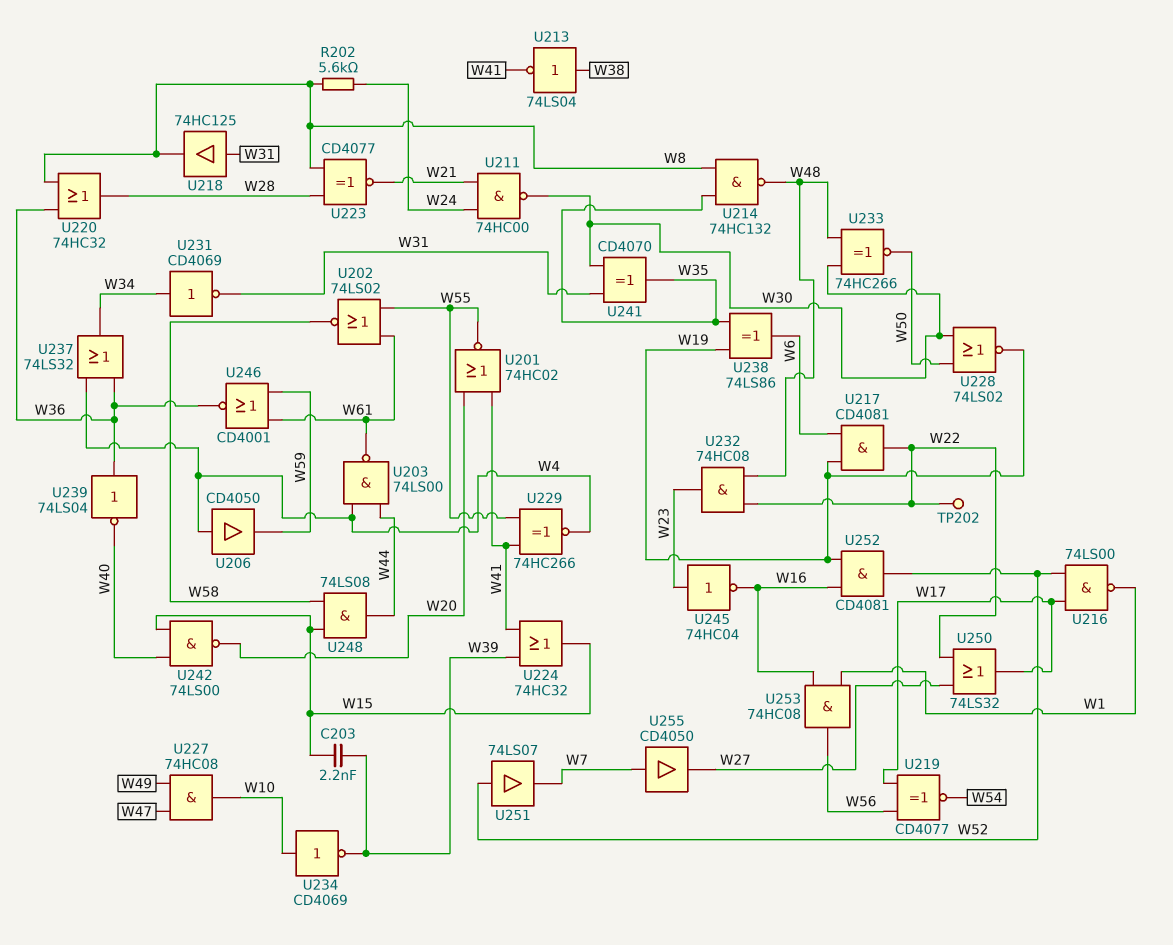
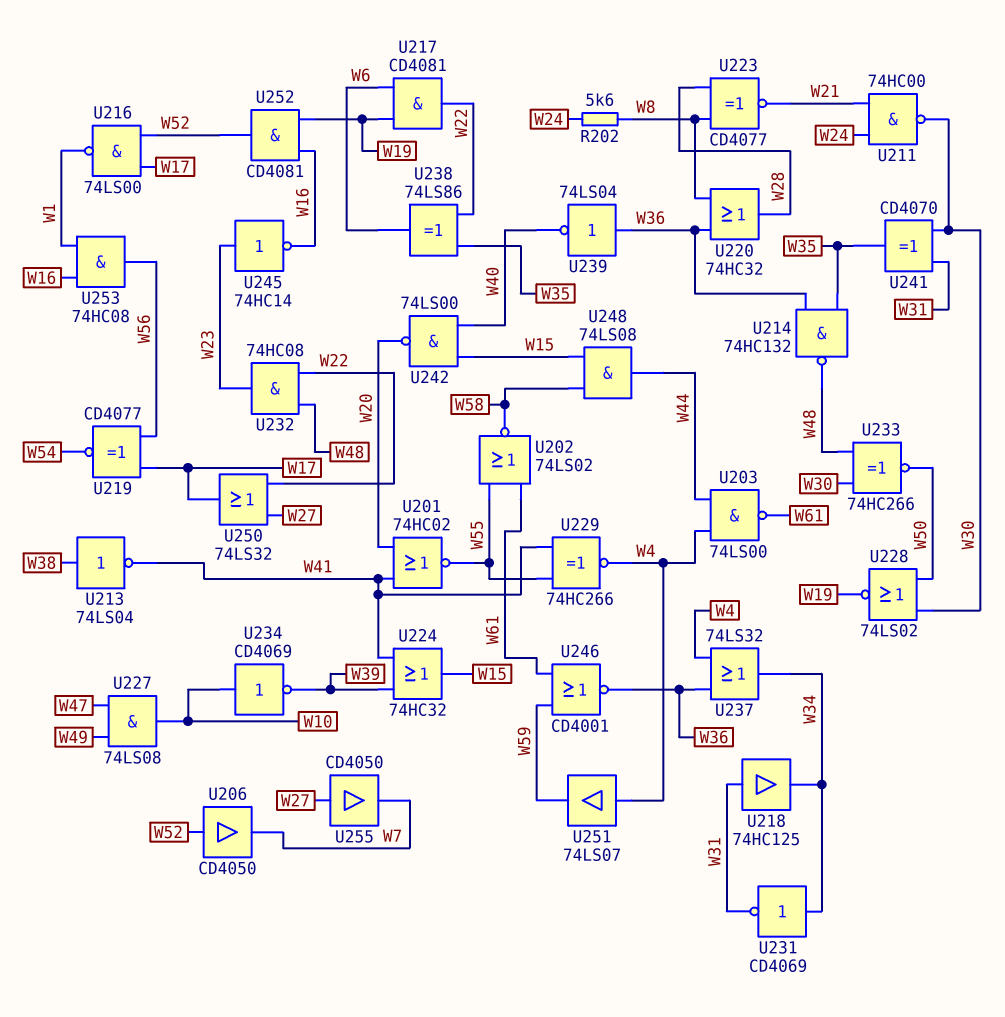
C203: 2.2nF (W15, W39) -> none
TP202: test point (W22) -> none
U206: buffer CD4050 (in W4, out W59) -> buffer CD4050 (in W52, out W7)
U214: NAND 74HC132 (in W8, in W35, out W48) -> NAND 74HC132 (in W35, in W36, out W48)
U218: buffer 74HC125 (in W31, out W8) -> buffer 74HC125 (in W31, out W34)
U227: AND 74HC08 (in W47, in W49, out W10) -> AND 74LS08 (in W47, in W49, out W10)
U238: XOR 74LS86 (in W19, in W35, out W6) -> XOR 74LS86 (in W22, in W35, out W6)
U245: NOT 74HC04 (in W23, out W16) -> NOT 74HC14 (in W23, out W16)
U251: buffer 74LS07 (in W52, out W7) -> buffer 74LS07 (in W4, out W59)
U255: buffer CD4050 (in W7, out W27) -> buffer CD4050 (in W27, out W7)

